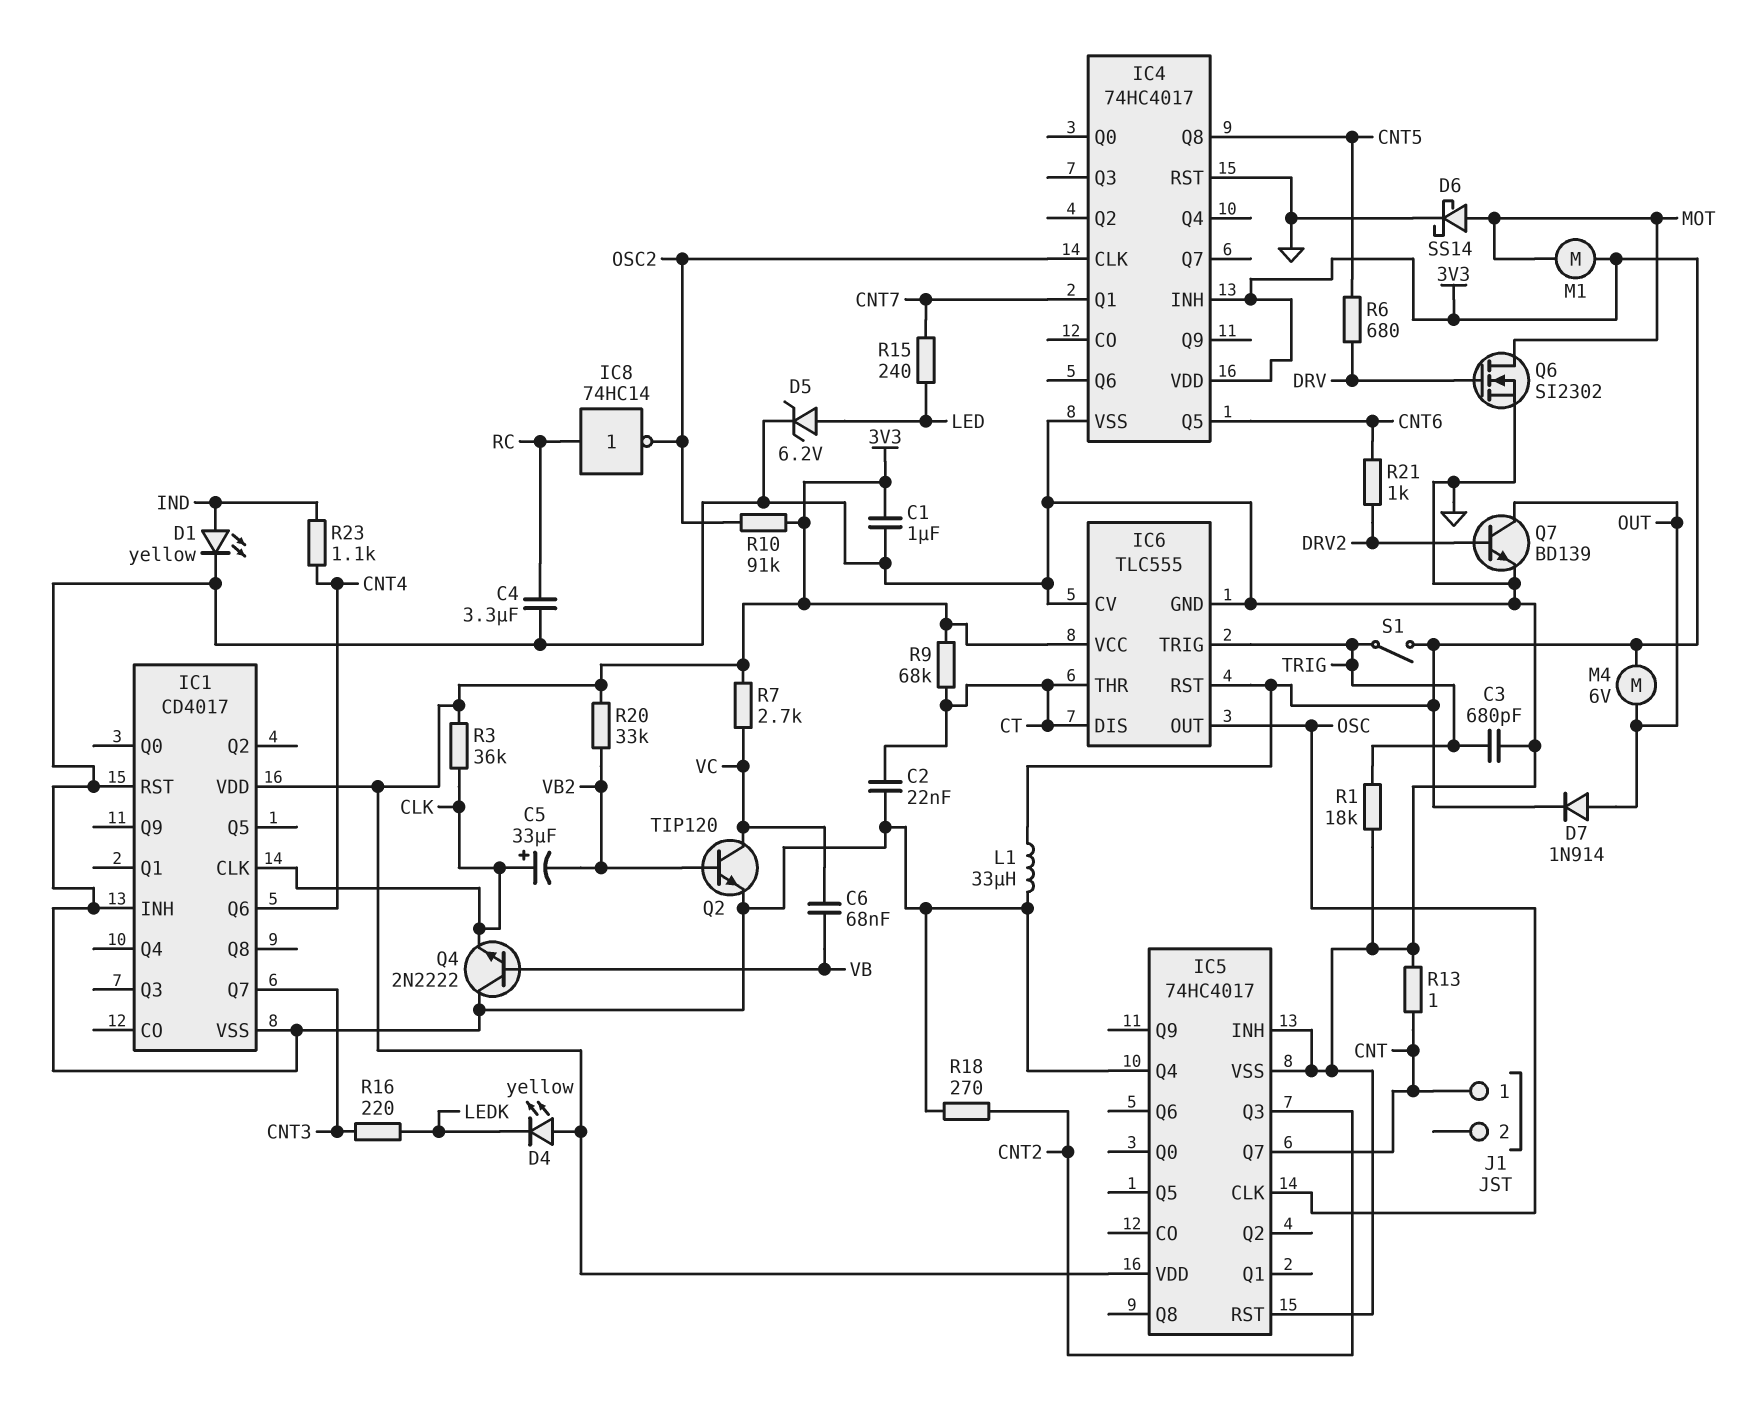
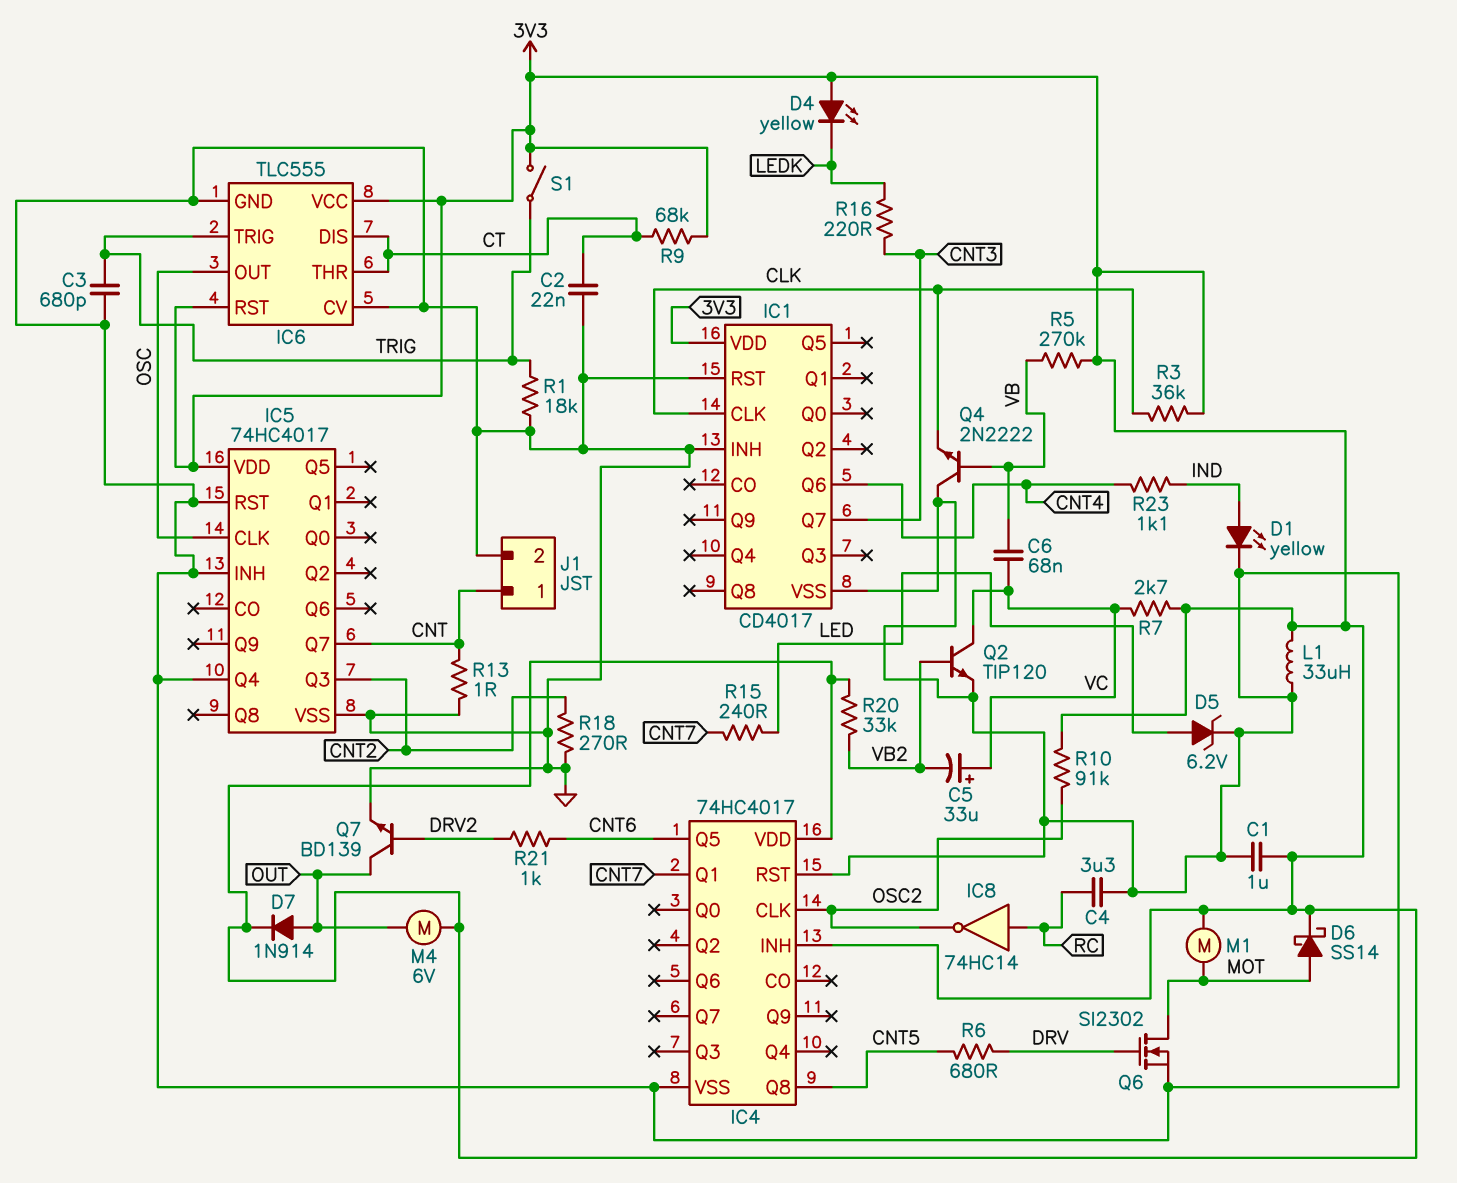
C5: 33uF (plus CLK, minus VB2) -> 33uF (plus VC, minus VB2)
D6: schottky SS14 (A MOT, K GND) -> schottky SS14 (A MOT, K 3V3)
J1 pin 2: none -> GND
R5: none -> 270k (3V3, VB)

